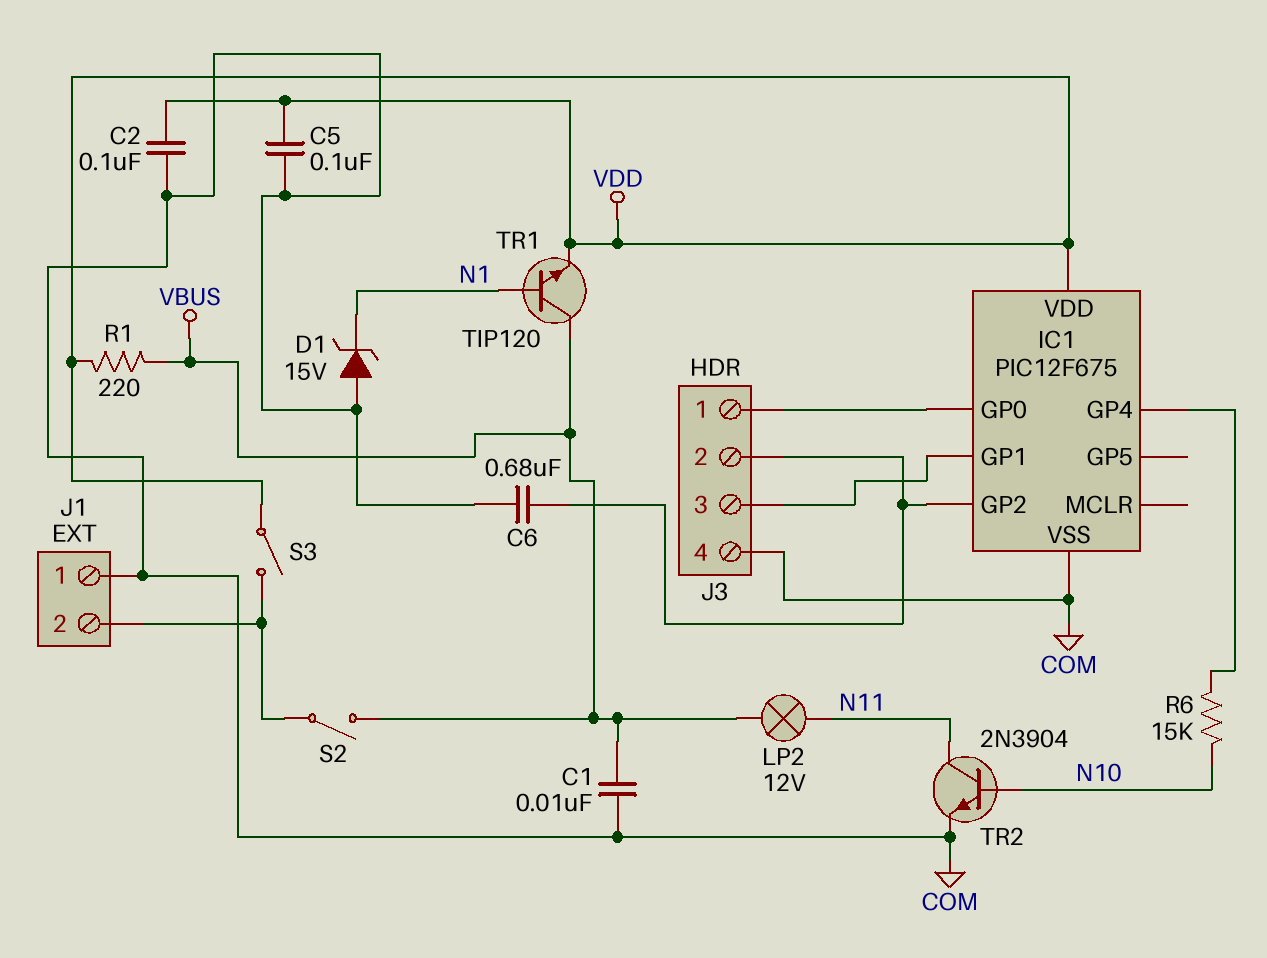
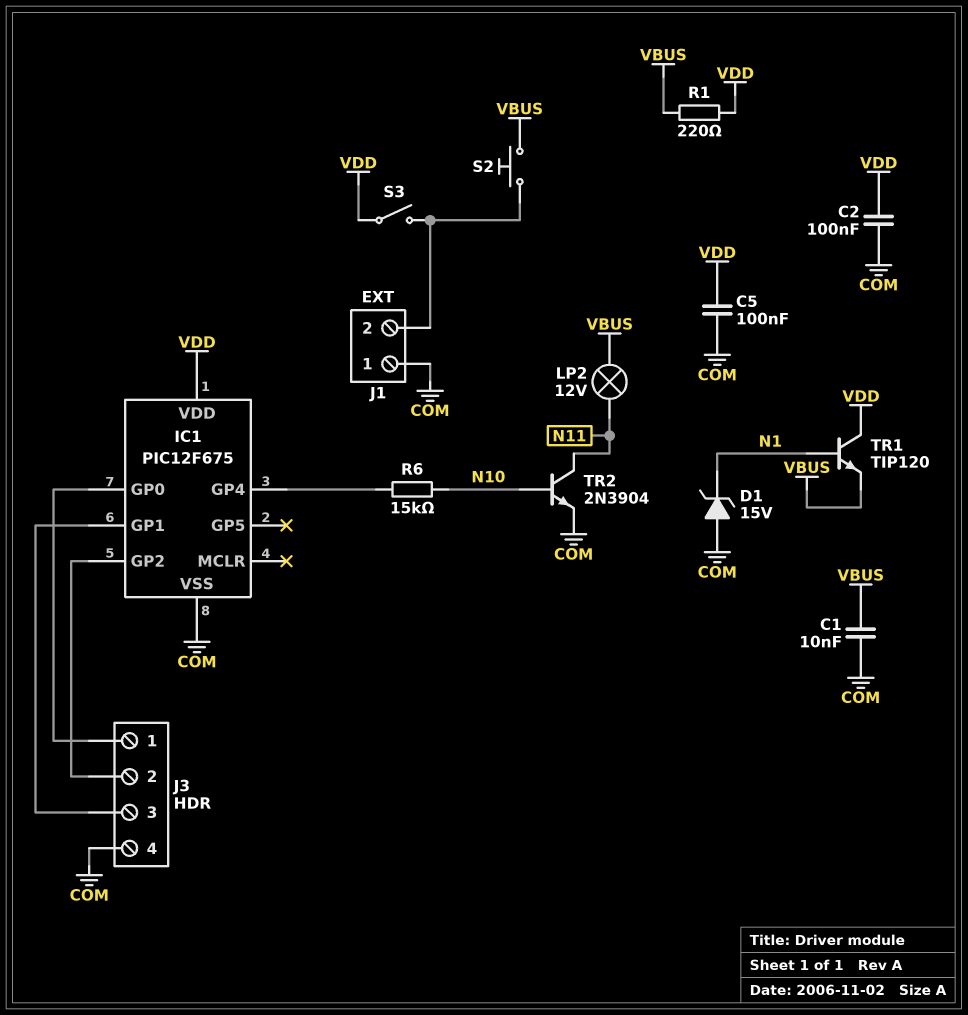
C6: 680nF (COM, IC1/GP2) -> none
S2: switch (J1/2, VBUS) -> button (J1/2, VBUS)
TR1: NPN TIP120 (B N1, C VBUS, E VDD) -> NPN TIP120 (B N1, C VDD, E VBUS)

